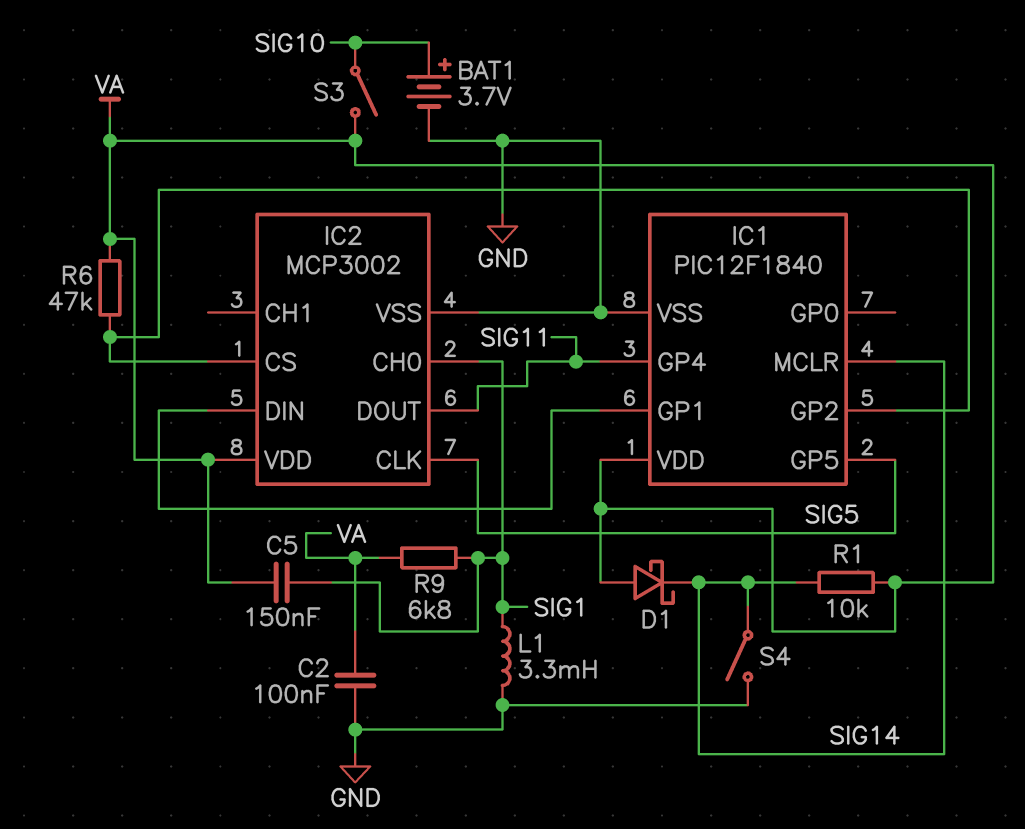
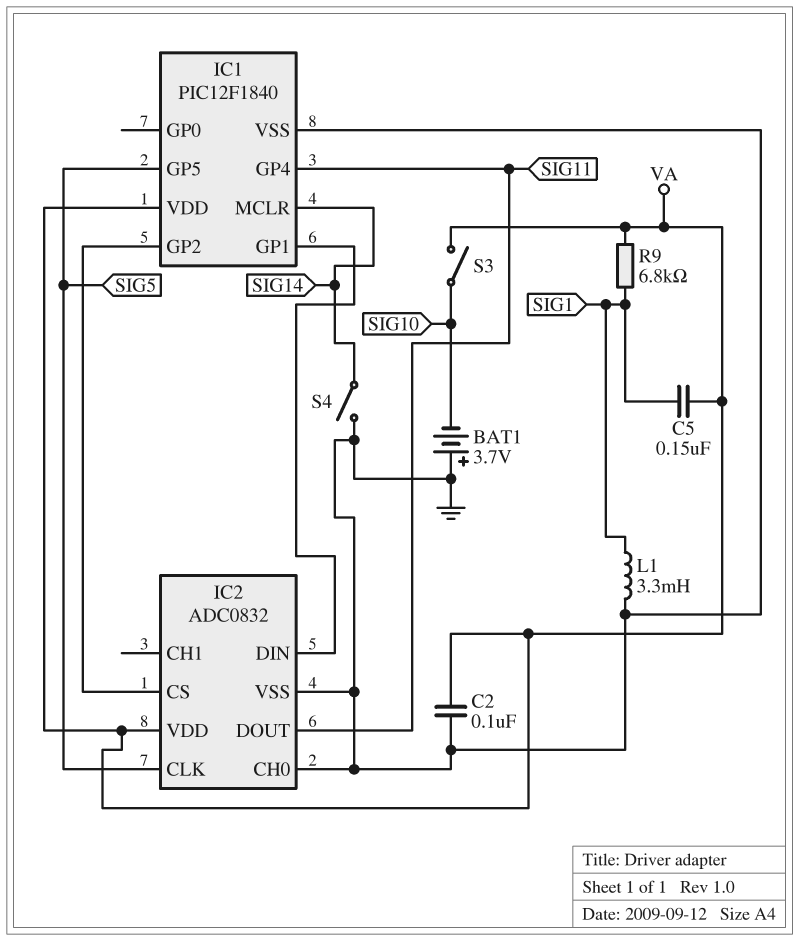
BAT1: 3.7V (plus SIG10, minus GND) -> 3.7V (plus GND, minus SIG10)
D1: schottky (A VA, K SIG14) -> none
IC2: MCP3002 -> ADC0832
IC2 pin CH0: SIG1 -> GND
R1: 10k (SIG14, VA) -> none
R6: 47k (IC1/GP2, VA) -> none

